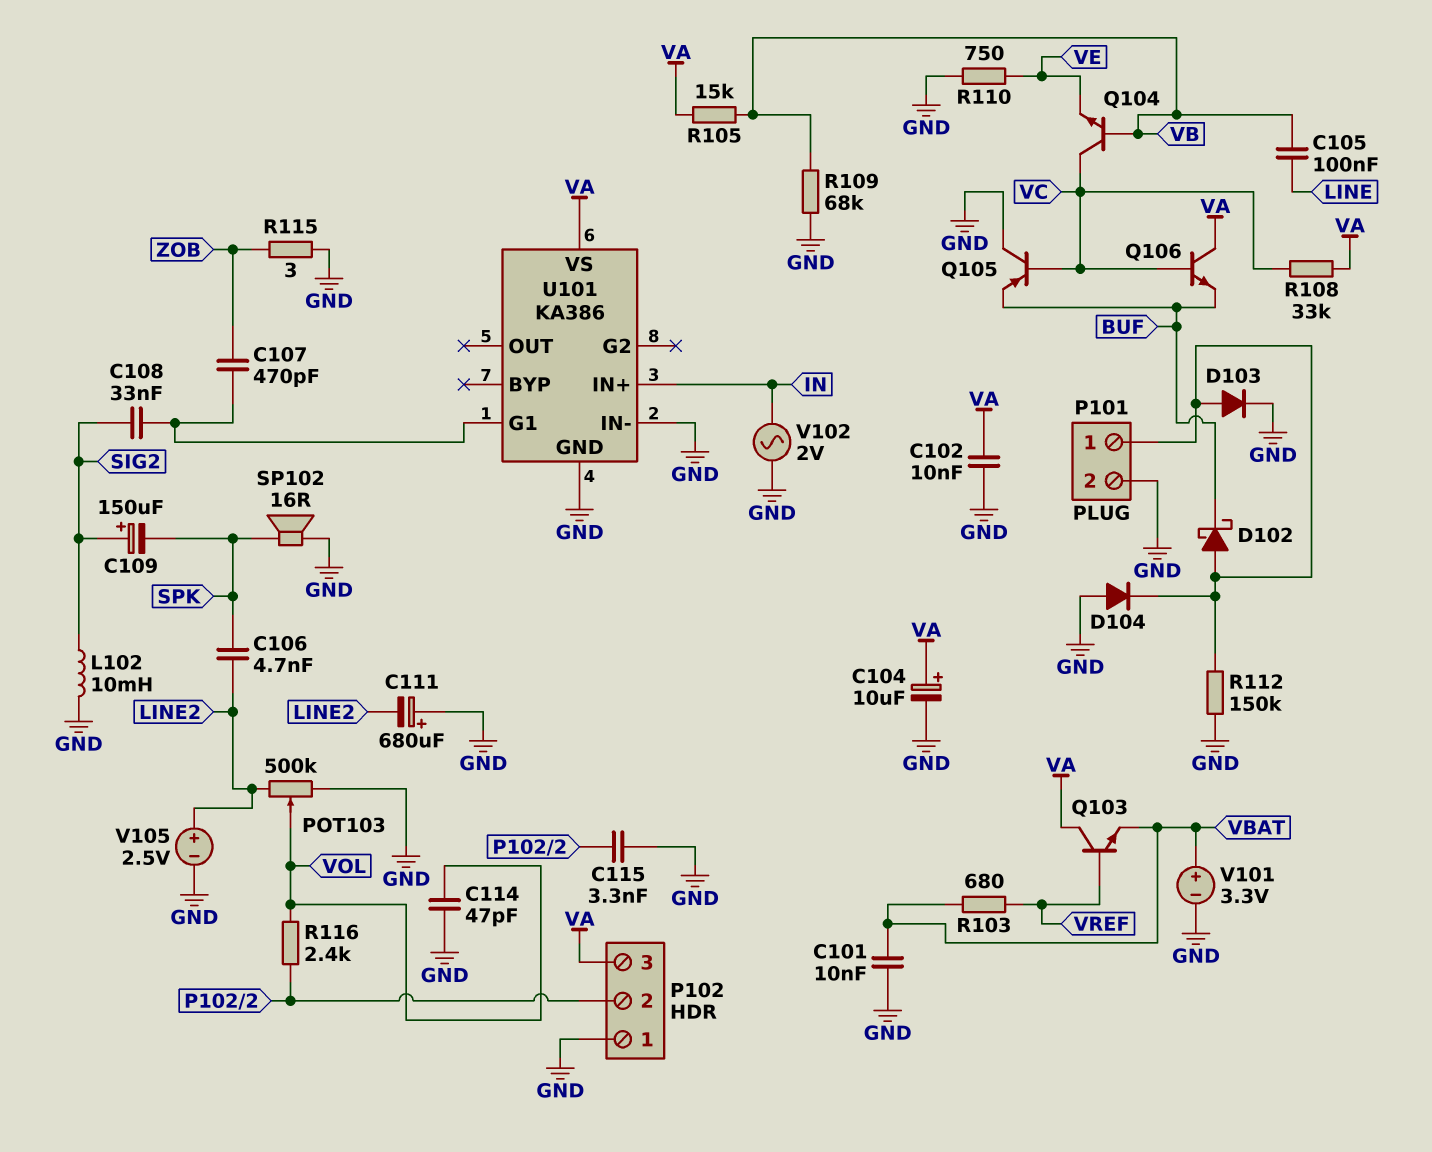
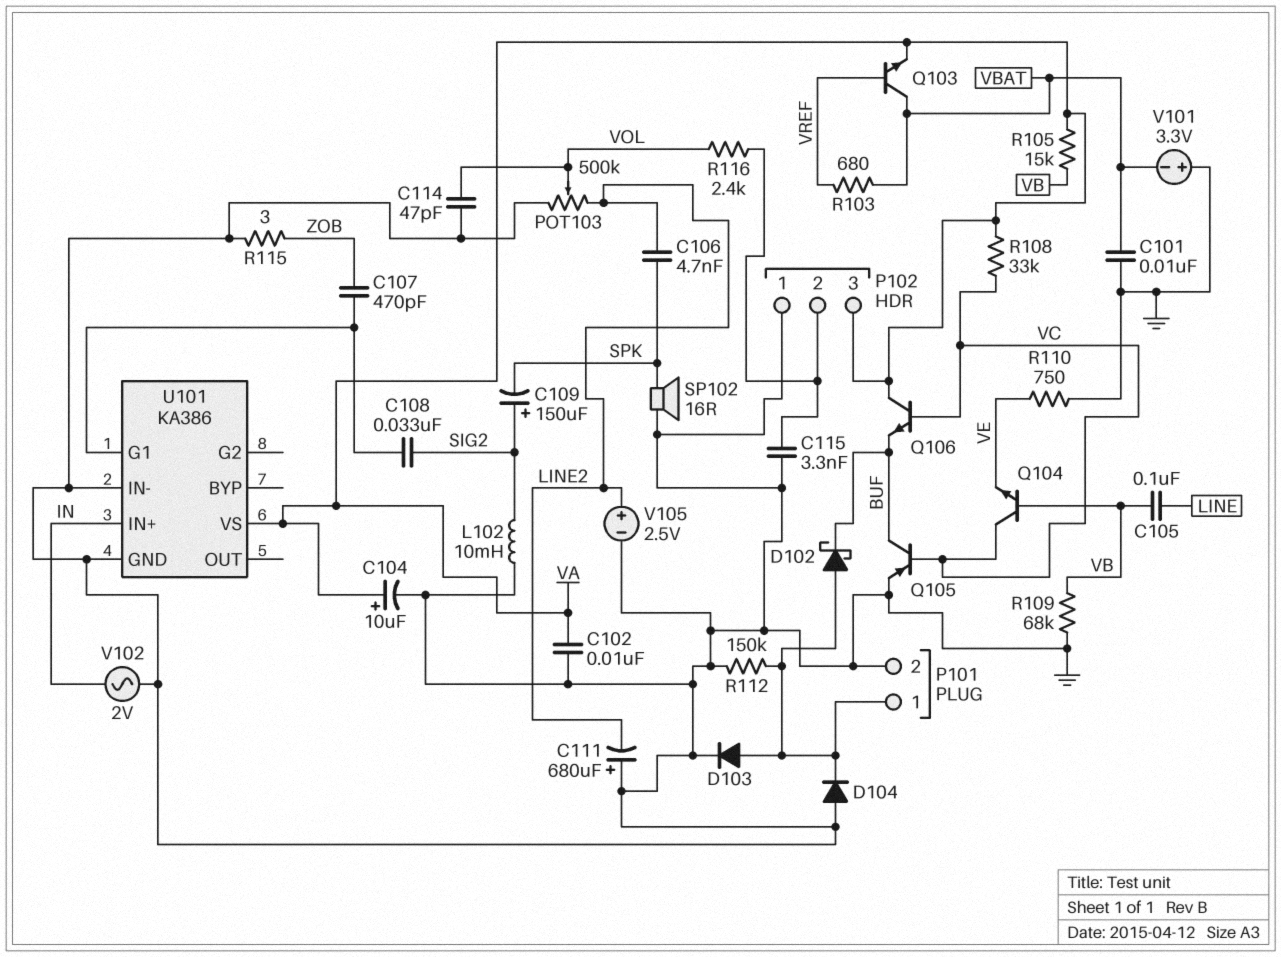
Q103: NPN (B VREF, C VA, E VBAT) -> NPN (B VREF, C VBAT, E VA)
Q105: PNP (B VC, C GND, E BUF) -> PNP (B VC, C BUF, E GND)
V101: 3.3V (plus VBAT, minus GND) -> 3.3V (plus GND, minus VBAT)

